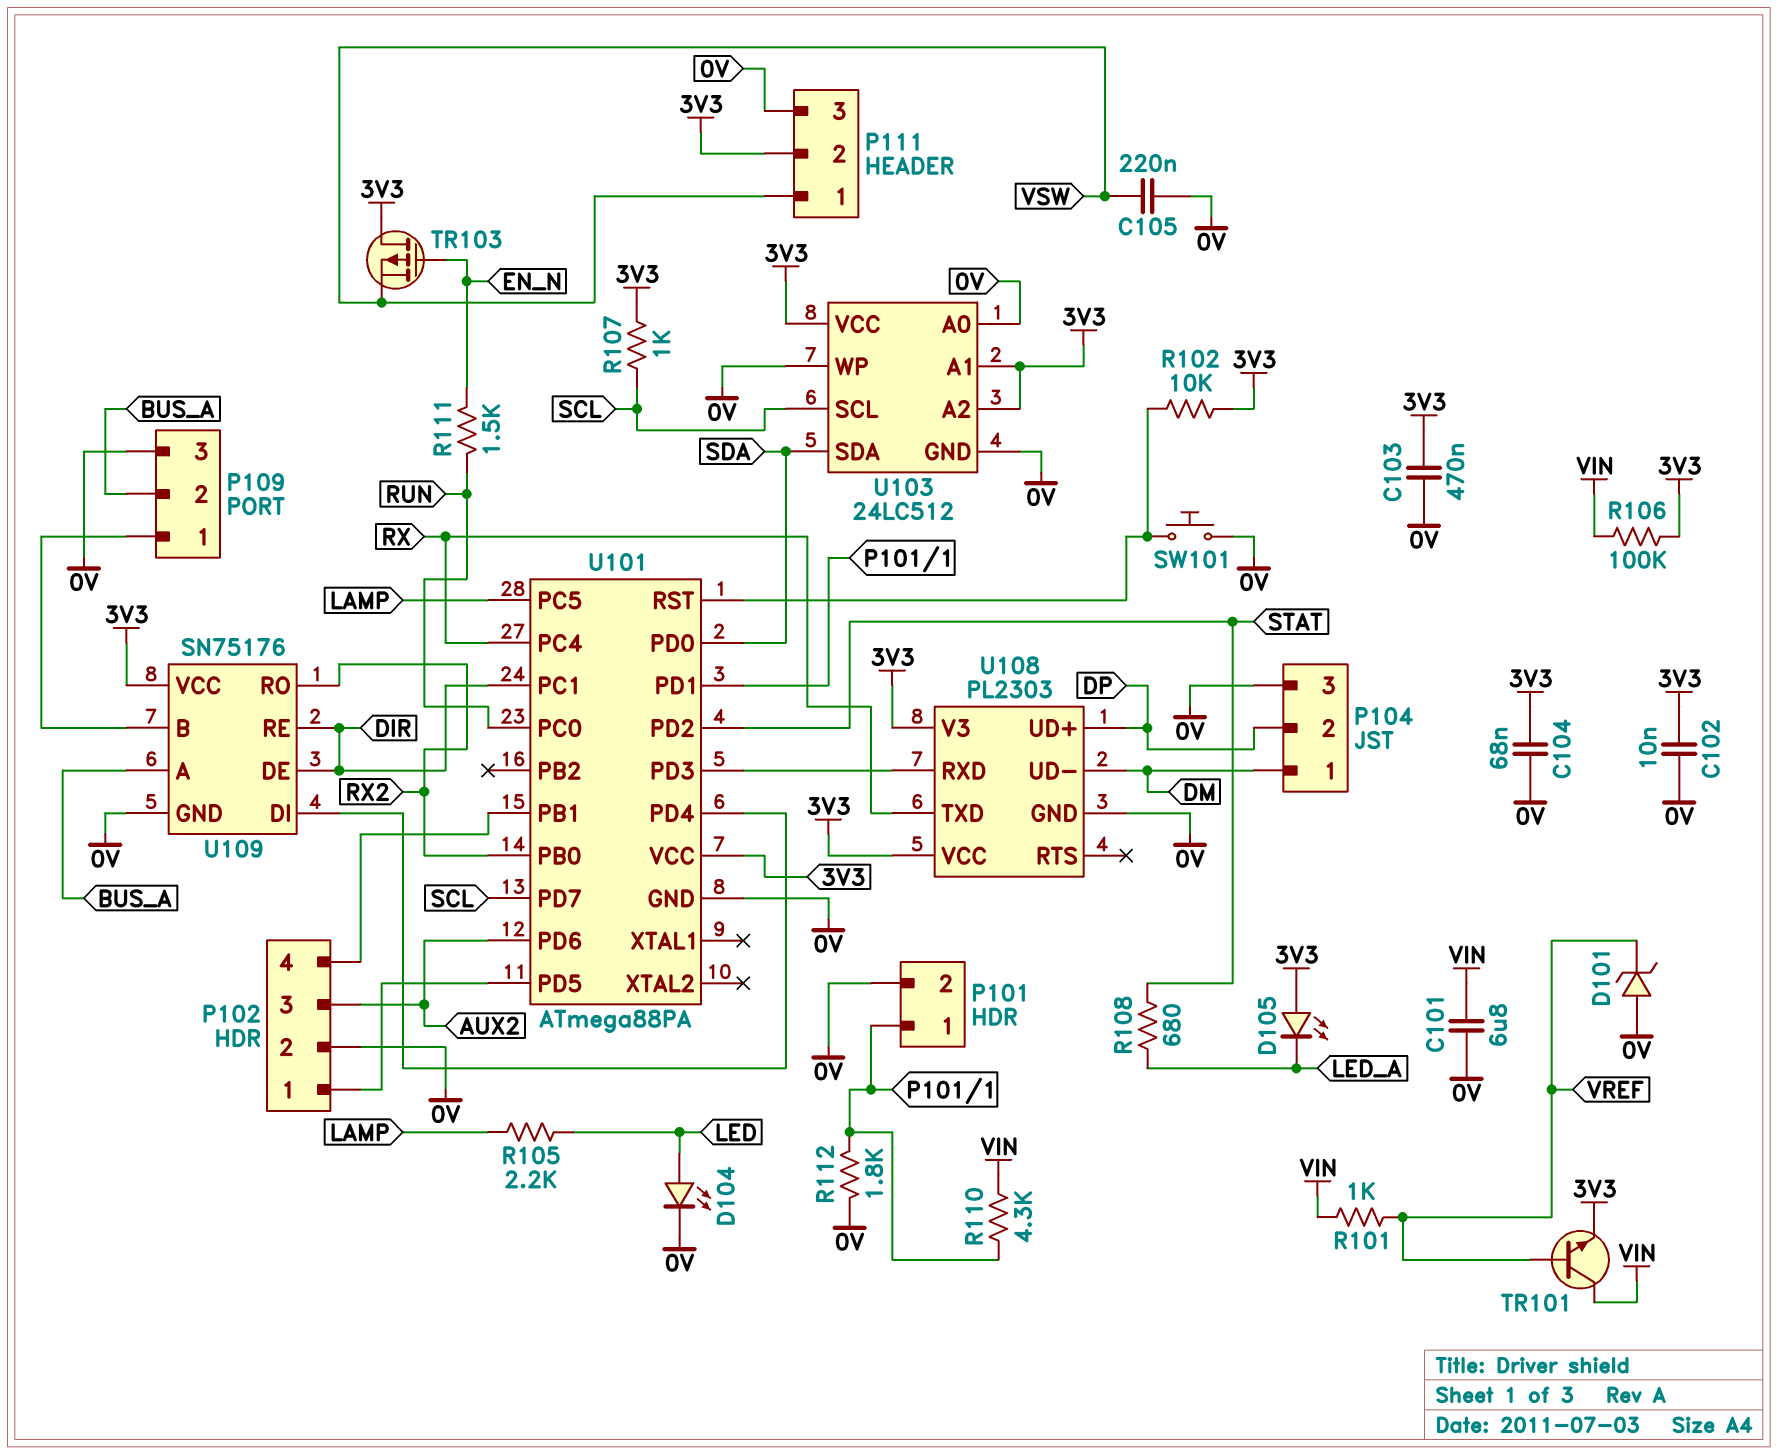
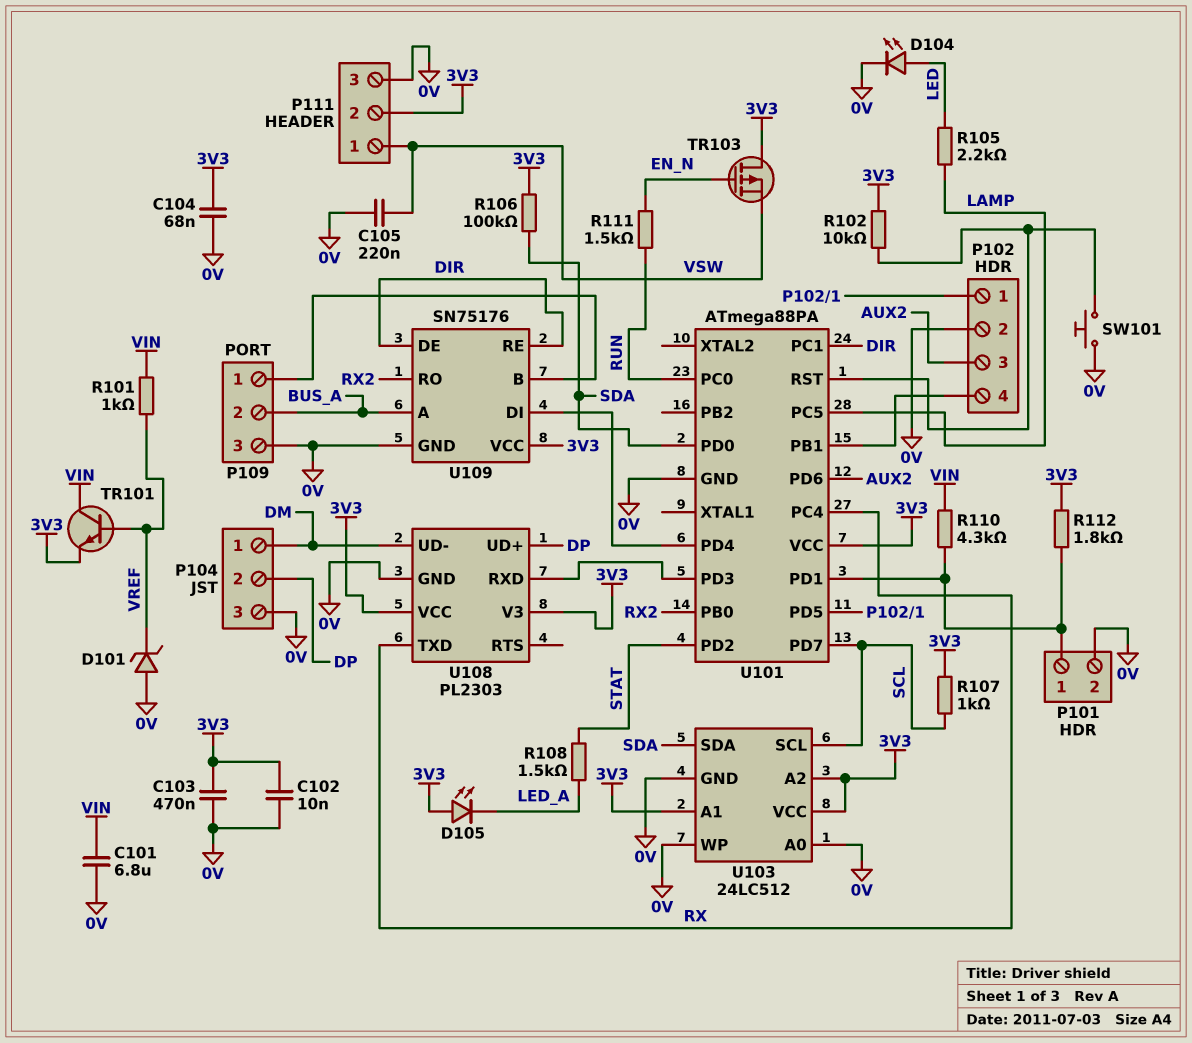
R106: 100k (3V3, VIN) -> 100k (3V3, SDA)
R108: 680 (LED_A, STAT) -> 1.5k (LED_A, STAT)
R112: 1.8k (0V, P101/1) -> 1.8k (3V3, P101/1)

